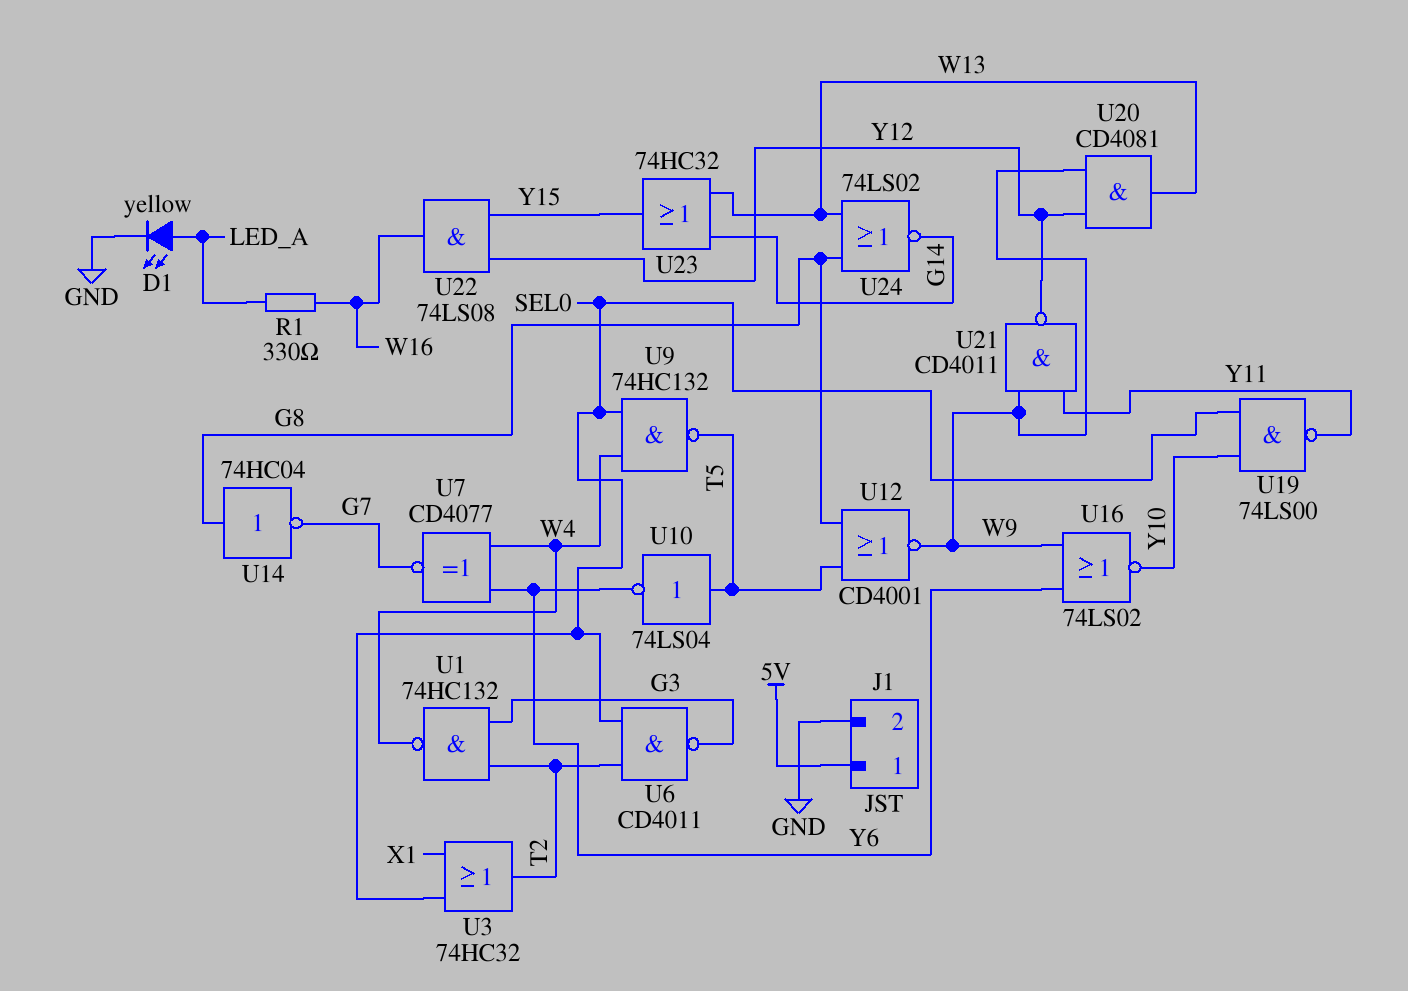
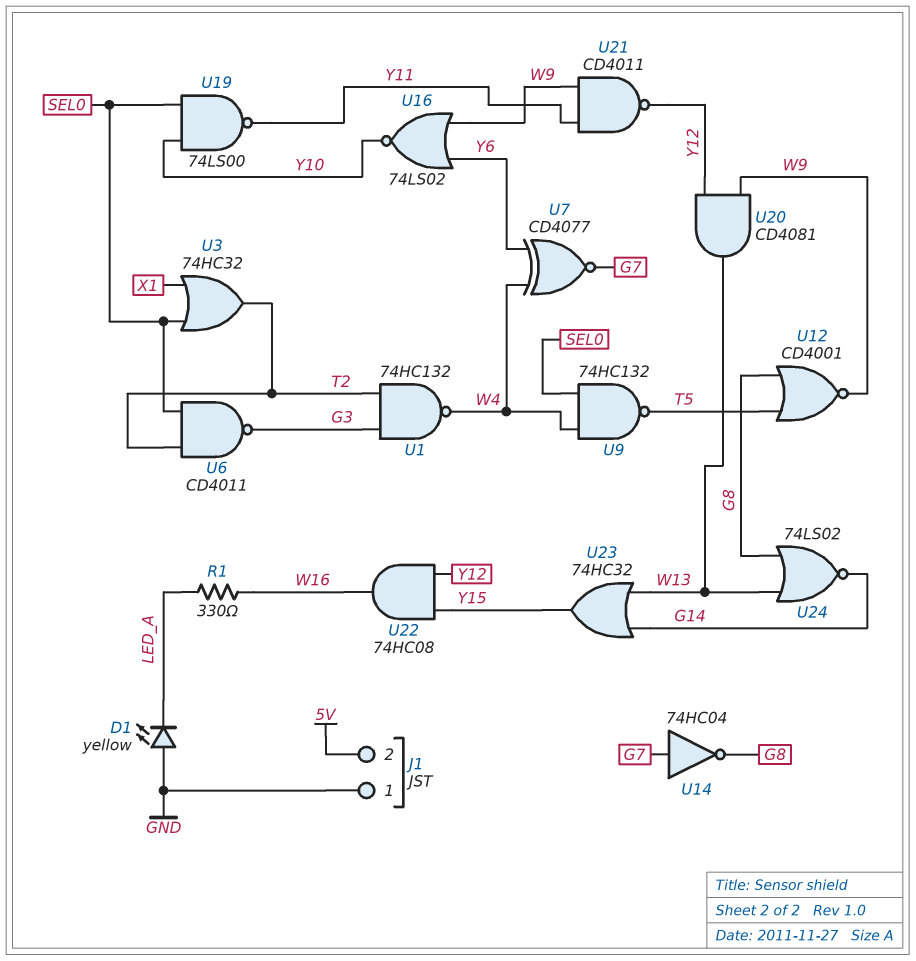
D1: LED yellow (A LED_A, K GND) -> LED yellow (A GND, K LED_A)
J1 pin 1: 5V -> GND
J1 pin 2: GND -> 5V
U10: NOT 74LS04 (in T5, out Y6) -> none
U14: NOT 74HC04 (in G8, out G7) -> NOT 74HC04 (in G7, out G8)
U22: AND 74LS08 (in Y12, in Y15, out W16) -> AND 74HC08 (in Y12, in Y15, out W16)

